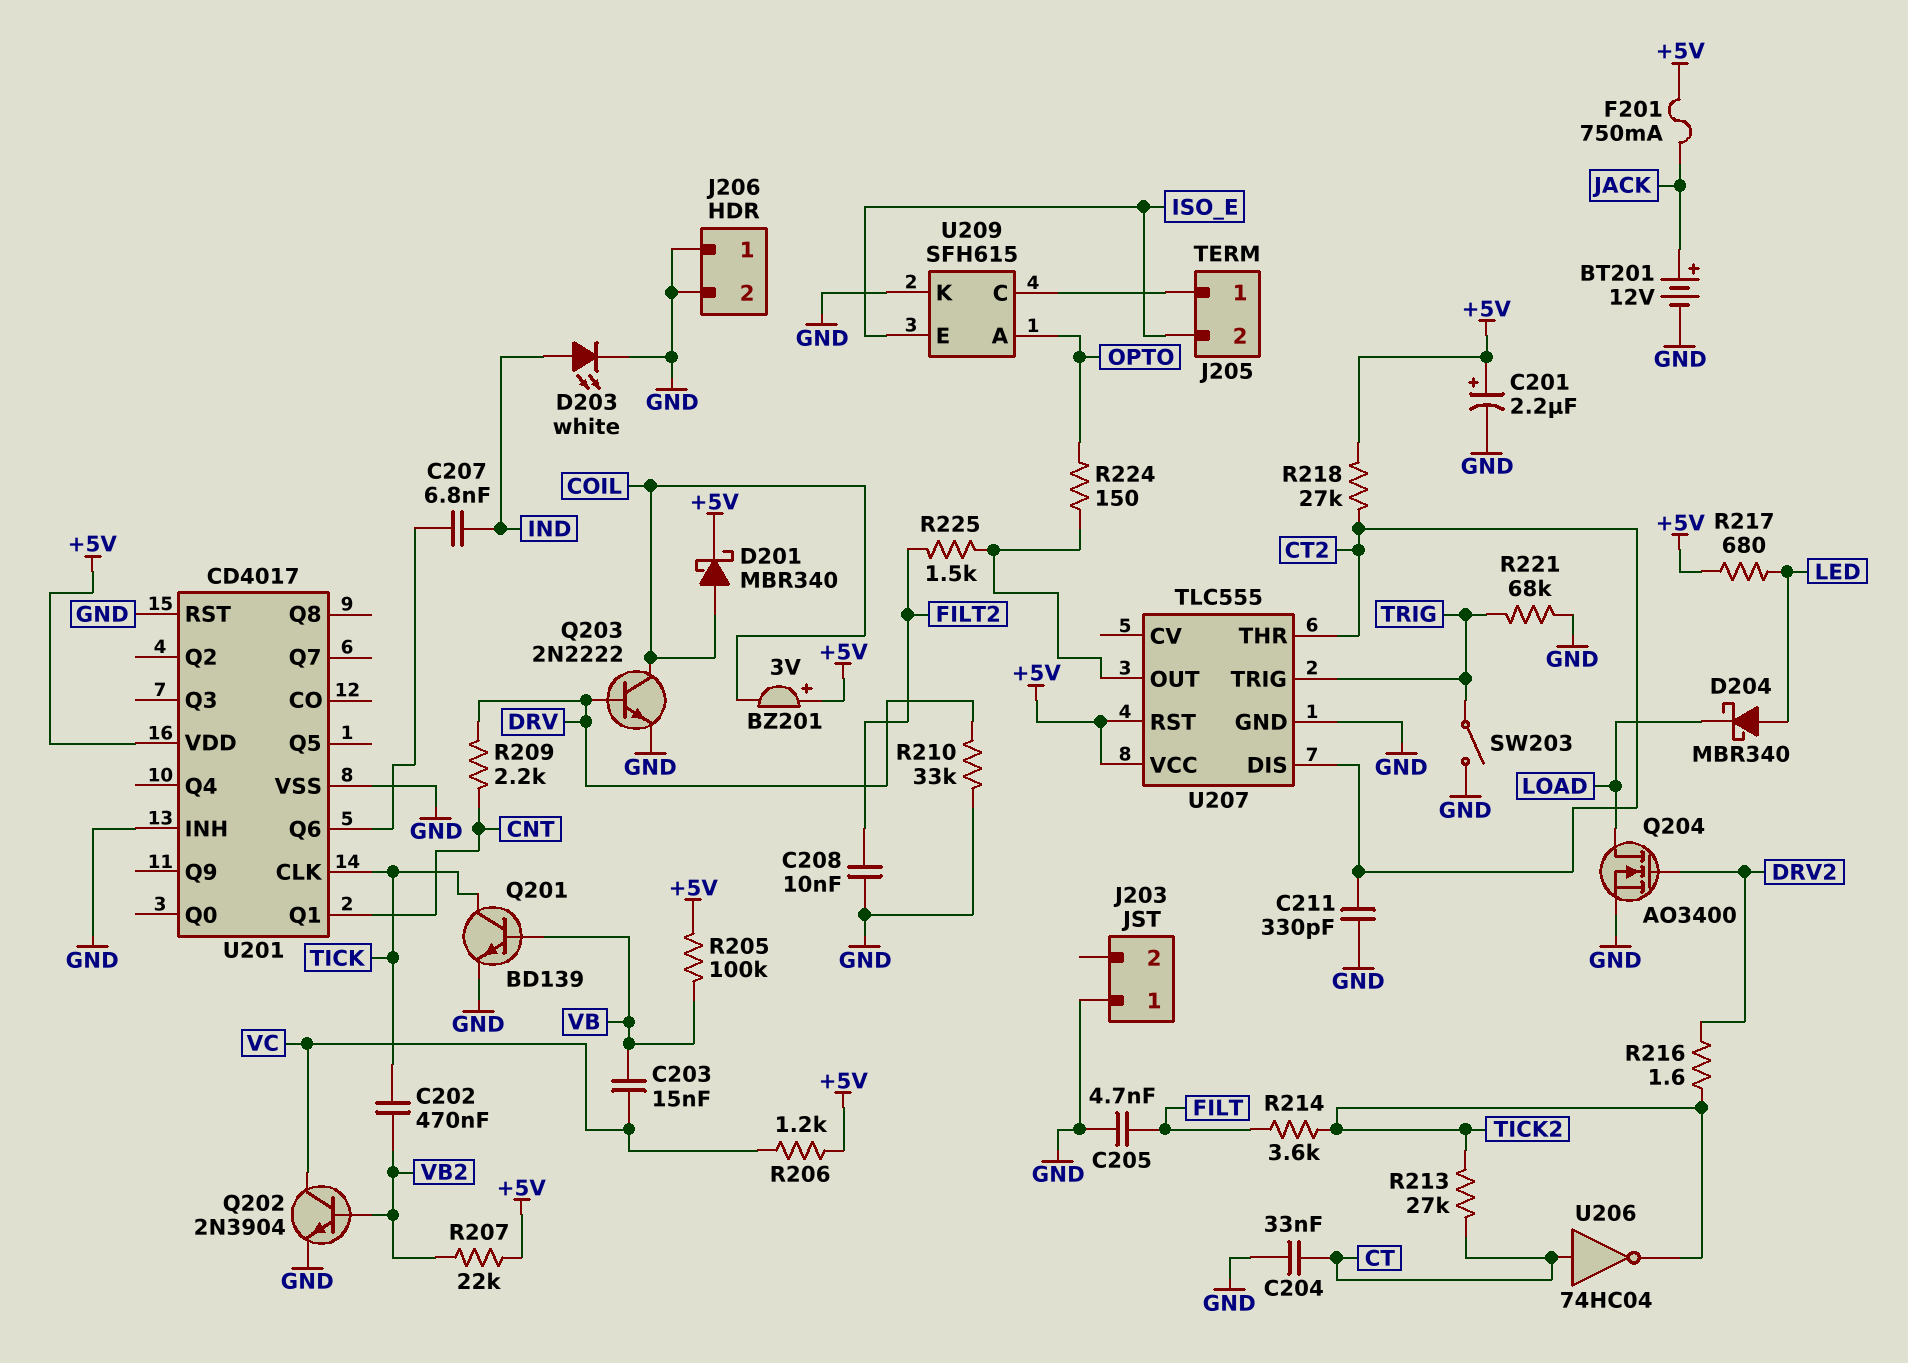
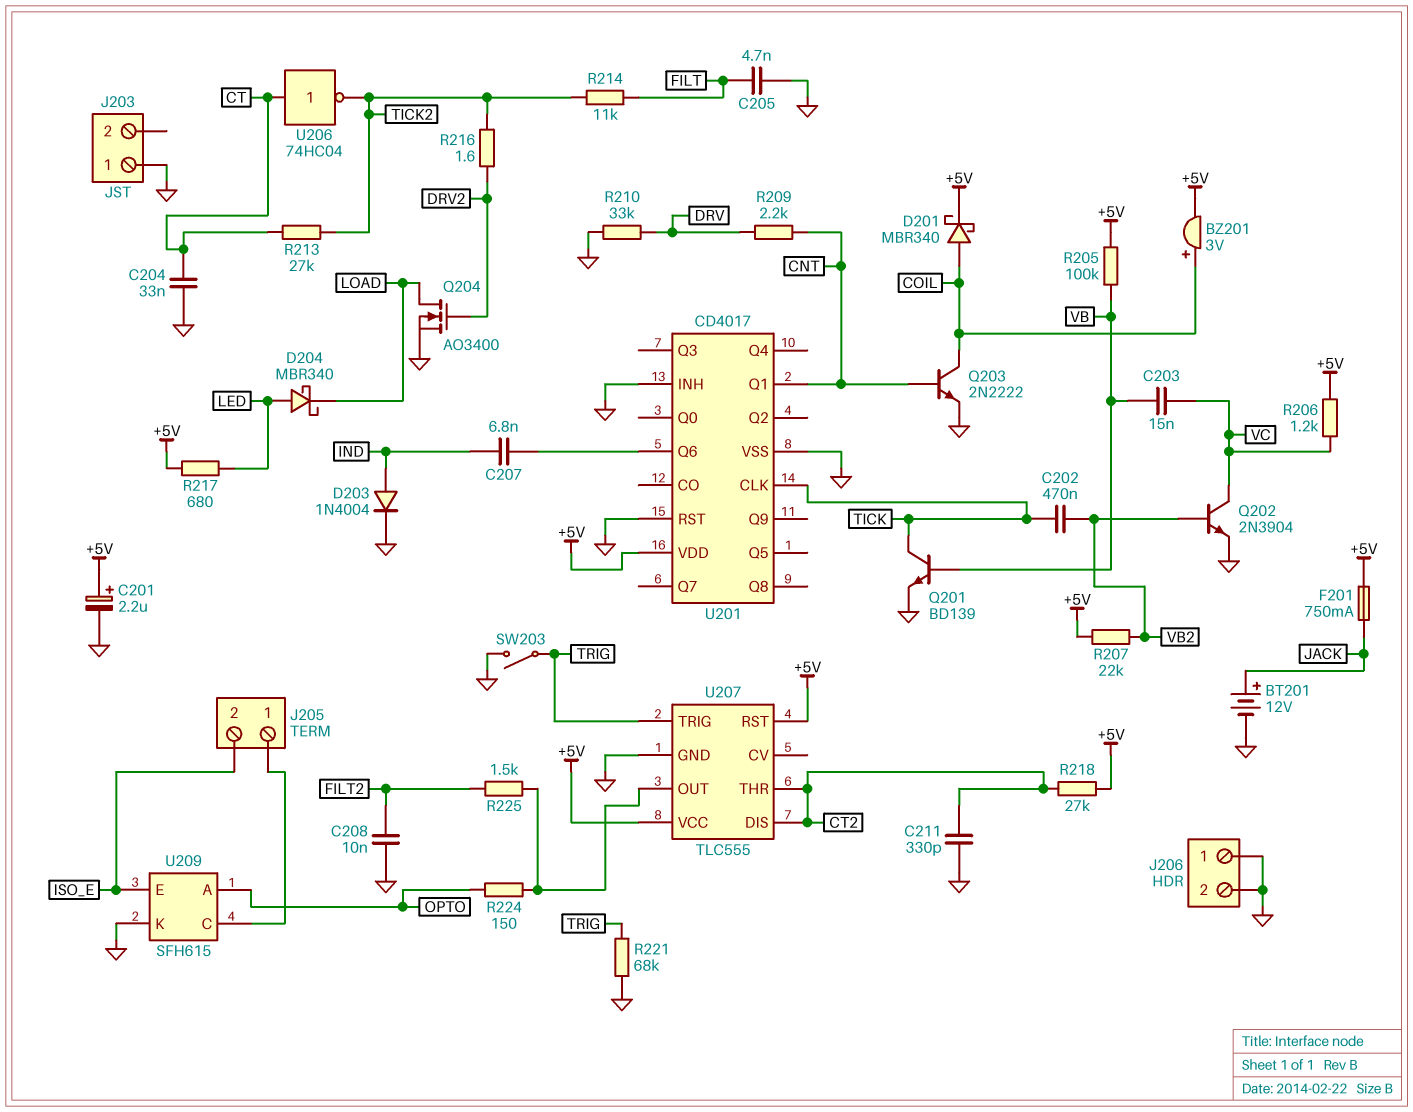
BZ201: buzzer 3V (plus +5V, minus COIL) -> buzzer 3V (plus COIL, minus +5V)
D203: LED white (A IND, K GND) -> diode 1N4004 (A IND, K GND)
Q203: NPN 2N2222 (B DRV, C COIL, E GND) -> NPN 2N2222 (B CNT, C COIL, E GND)
R214: 3.6k (FILT, TICK2) -> 11k (FILT, TICK2)

